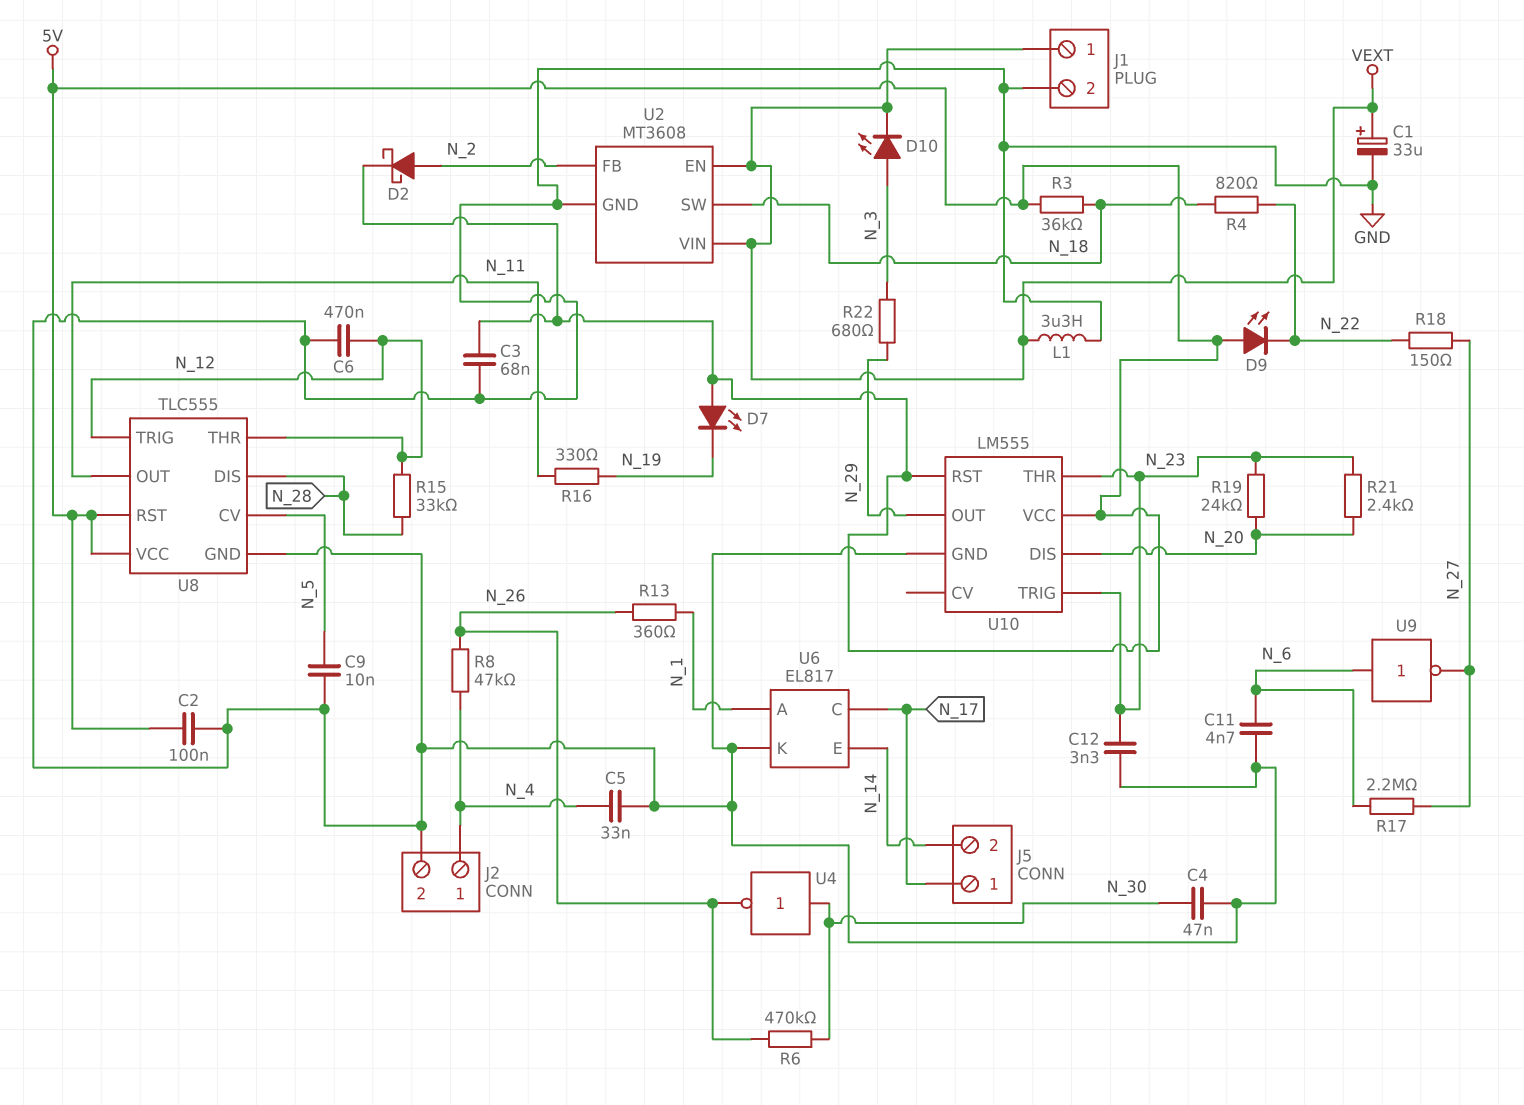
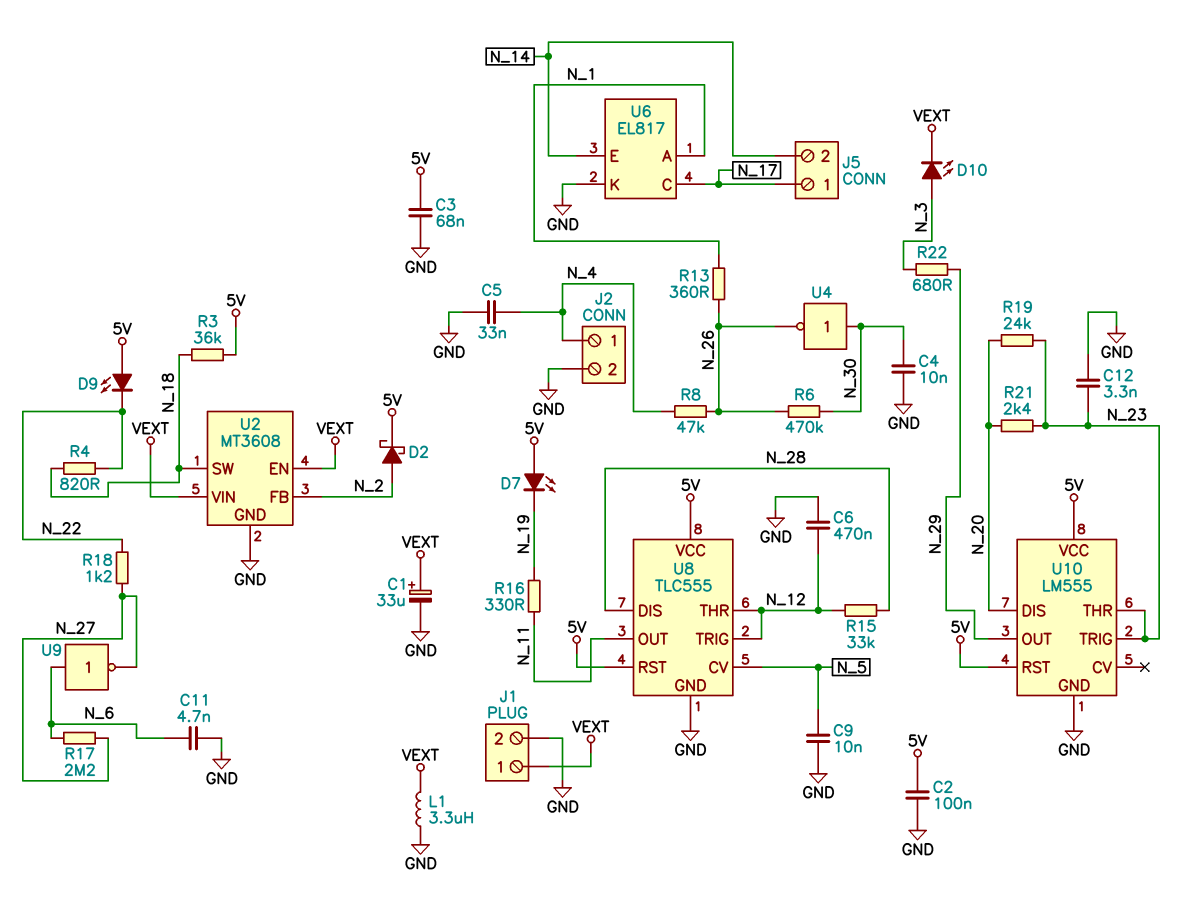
C4: 47nF (GND, N_30) -> 10nF (GND, N_30)
R18: 150 (N_22, N_27) -> 1.2k (N_22, N_27)

